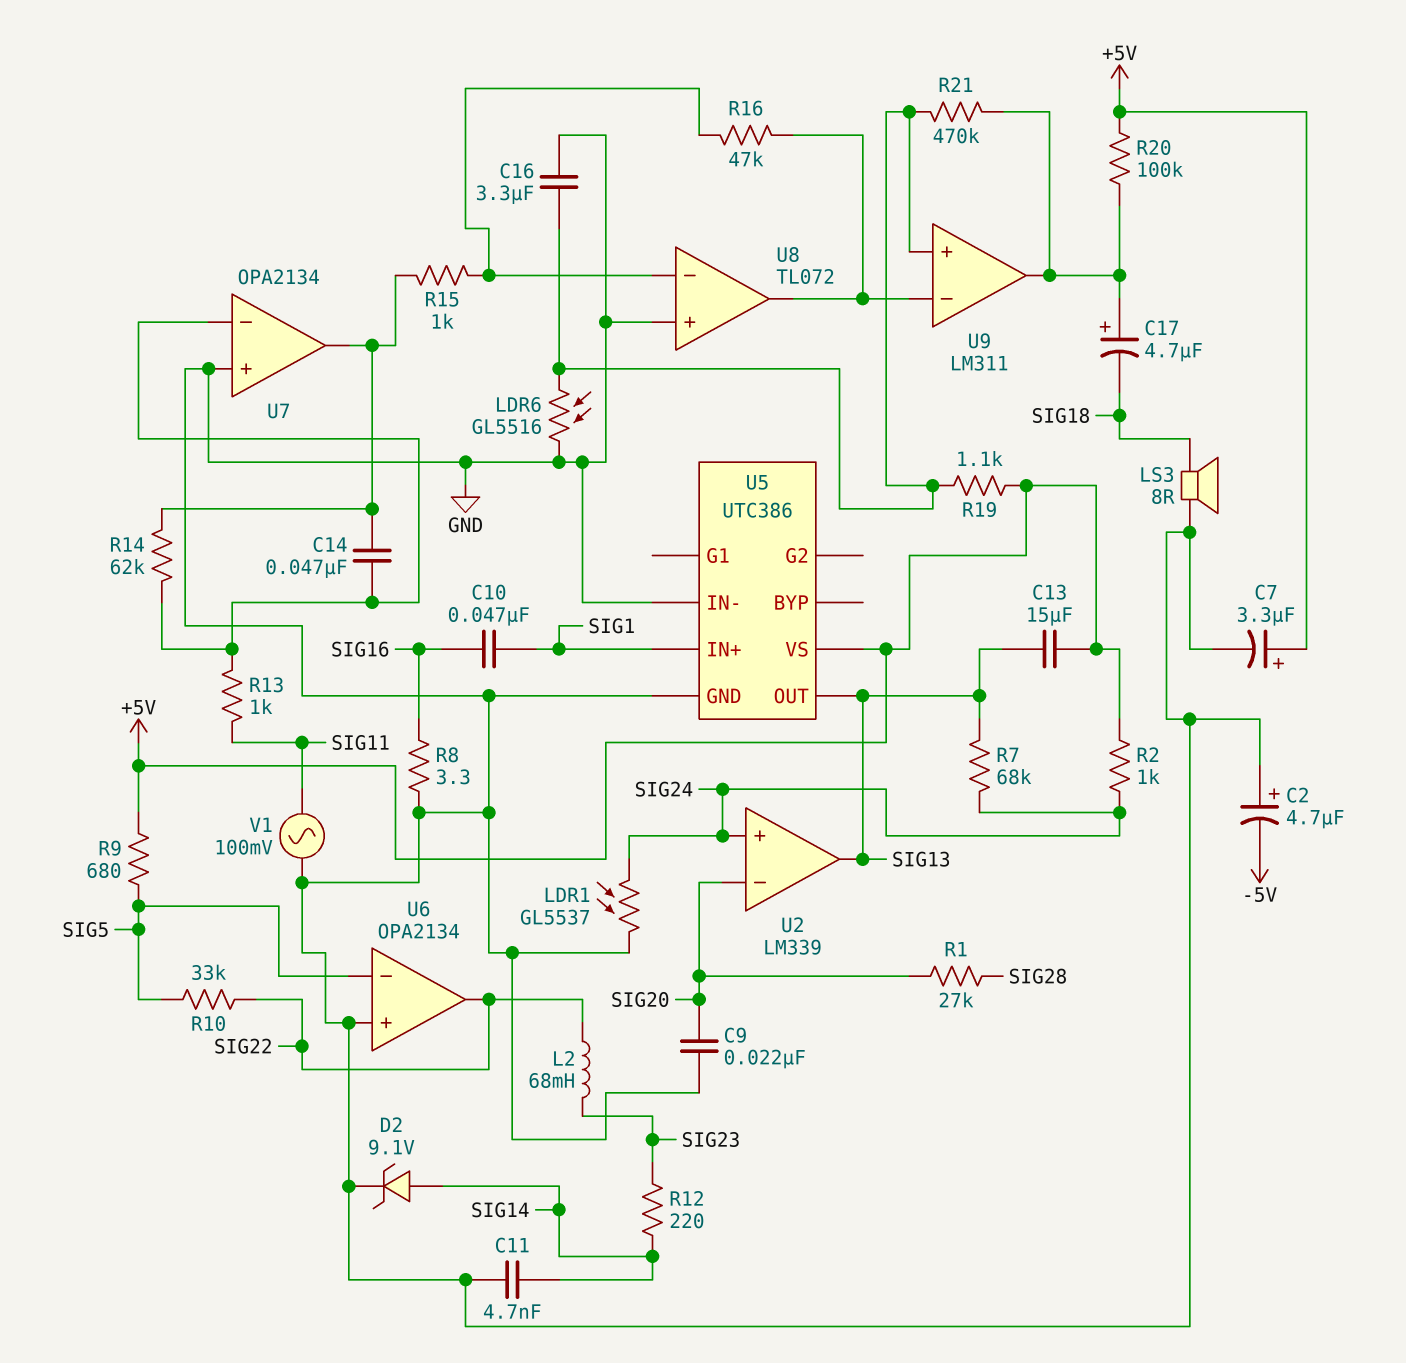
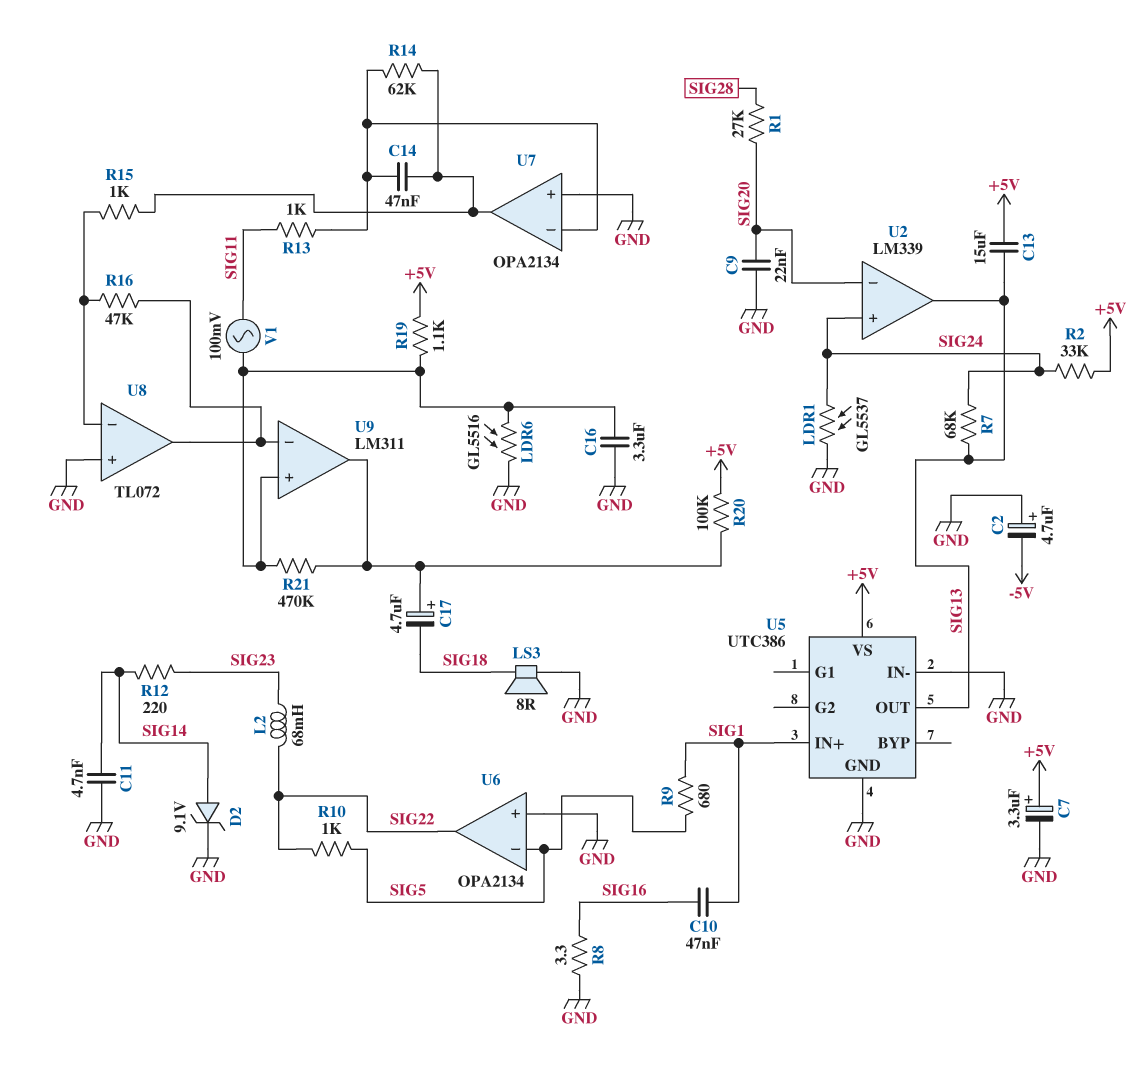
R2: 1k (+5V, SIG24) -> 33k (+5V, SIG24)
R9: 680 (+5V, SIG5) -> 680 (SIG1, SIG5)
R10: 33k (SIG5, SIG22) -> 1k (SIG5, SIG22)
V1: AC 100mV (GND, SIG11) -> AC 100mV (SIG11, U9/in+)

